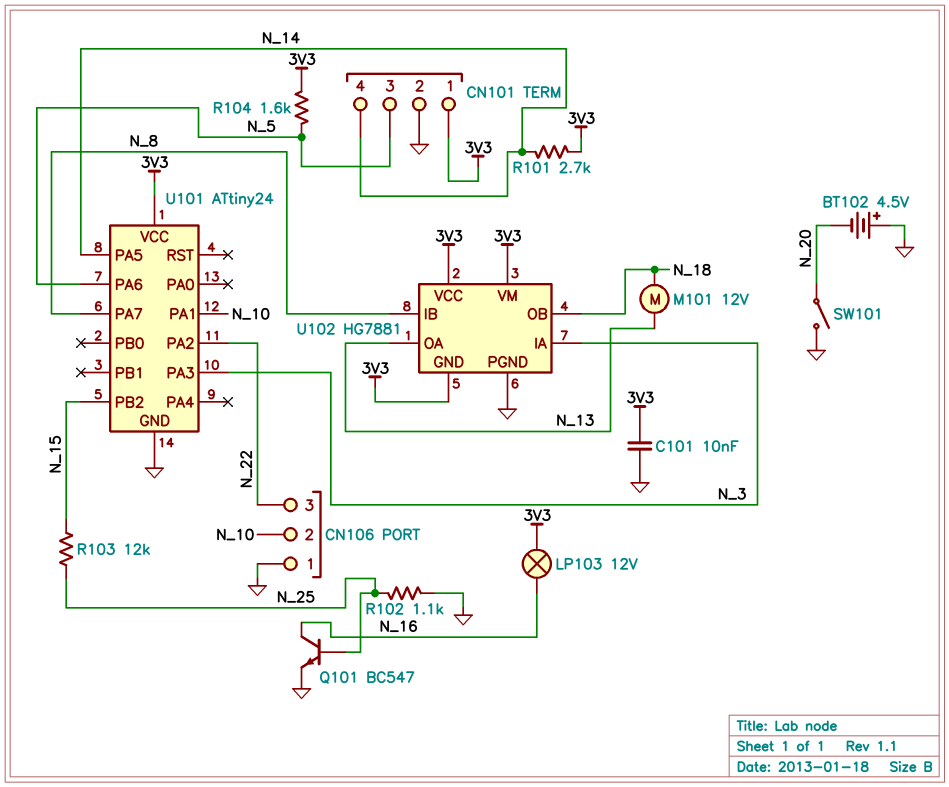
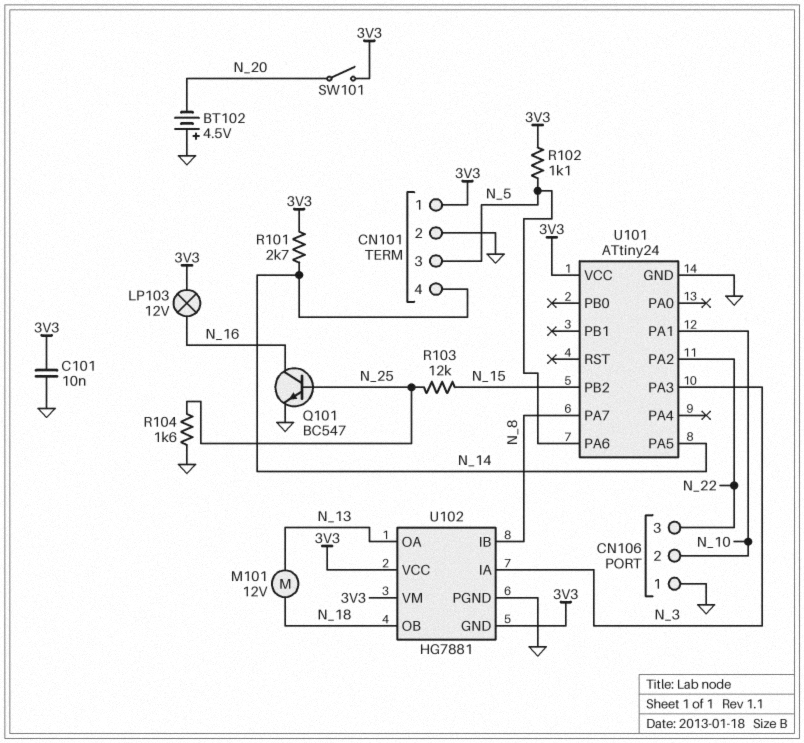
R102: 1.1k (GND, N_25) -> 1.1k (3V3, N_5)
R104: 1.6k (3V3, N_5) -> 1.6k (GND, N_25)
SW101: switch (GND, N_20) -> switch (3V3, N_20)

